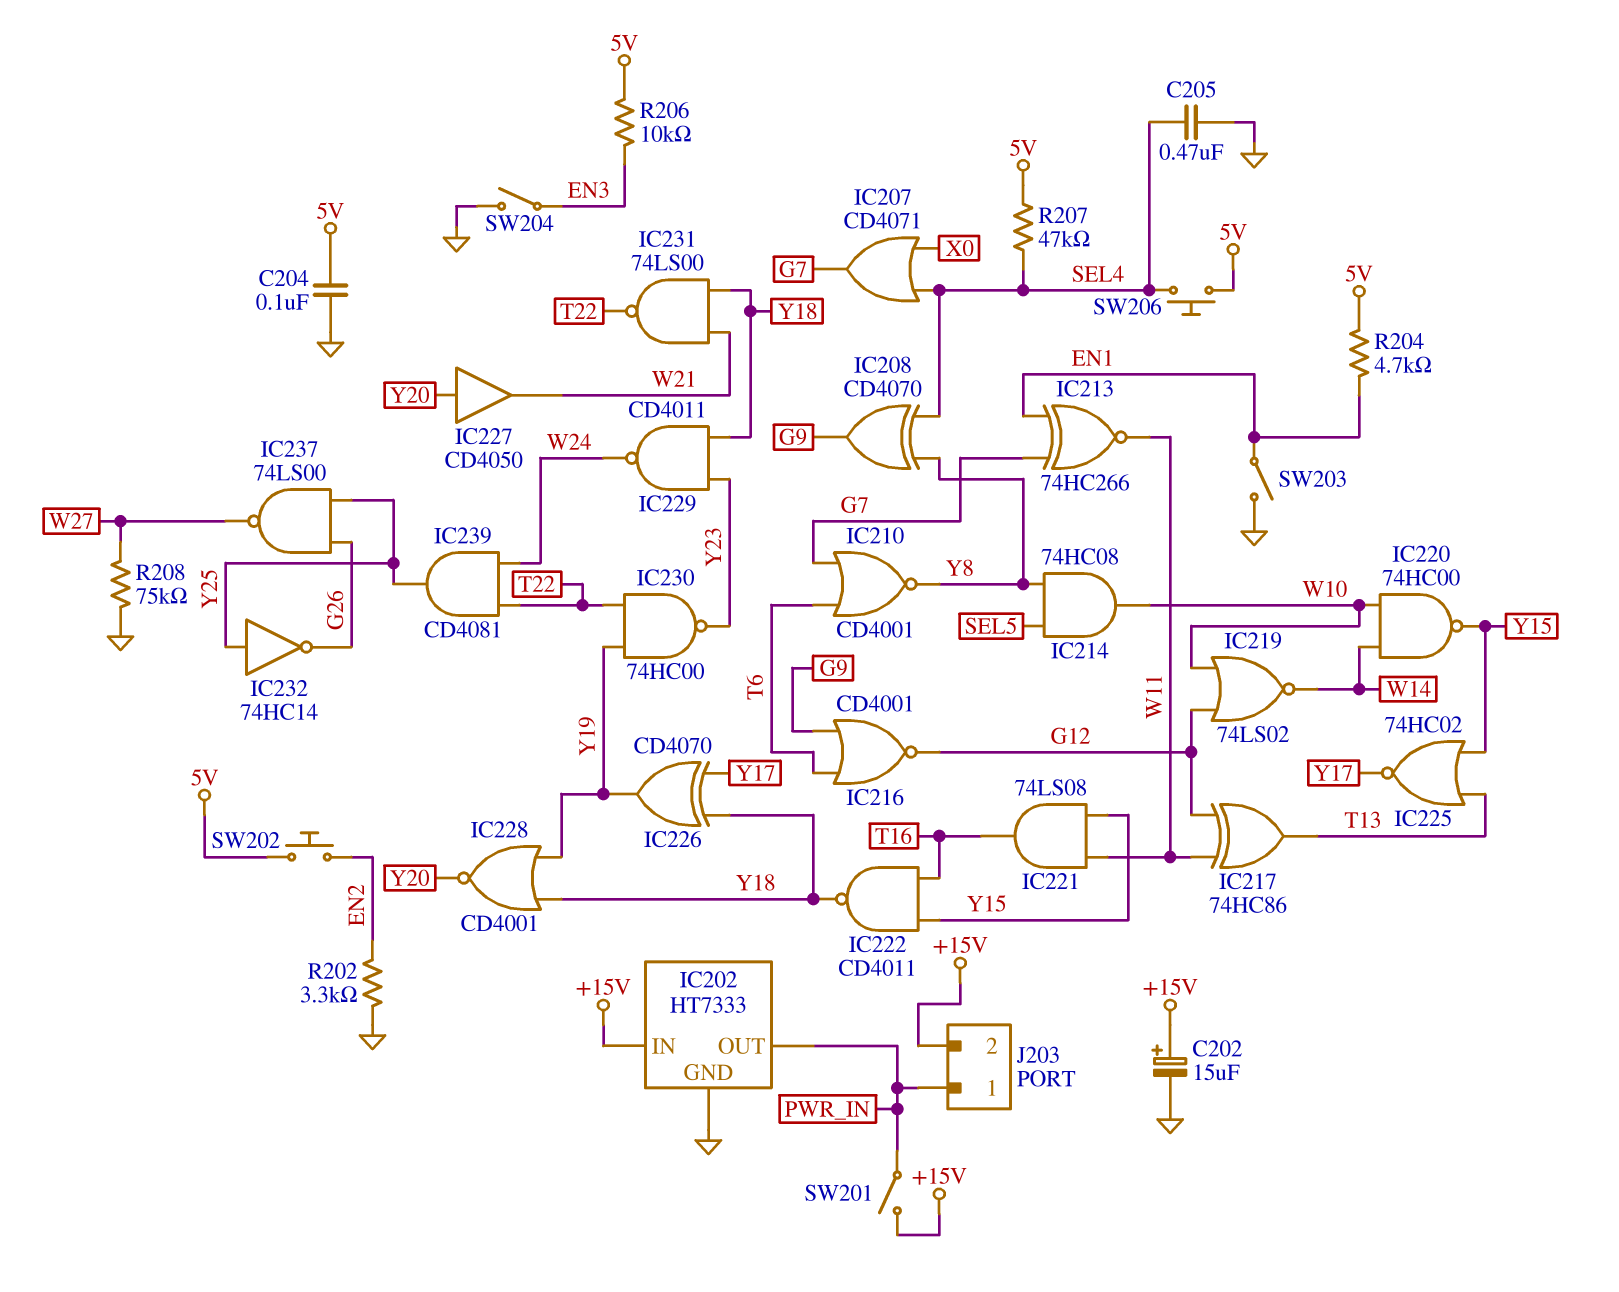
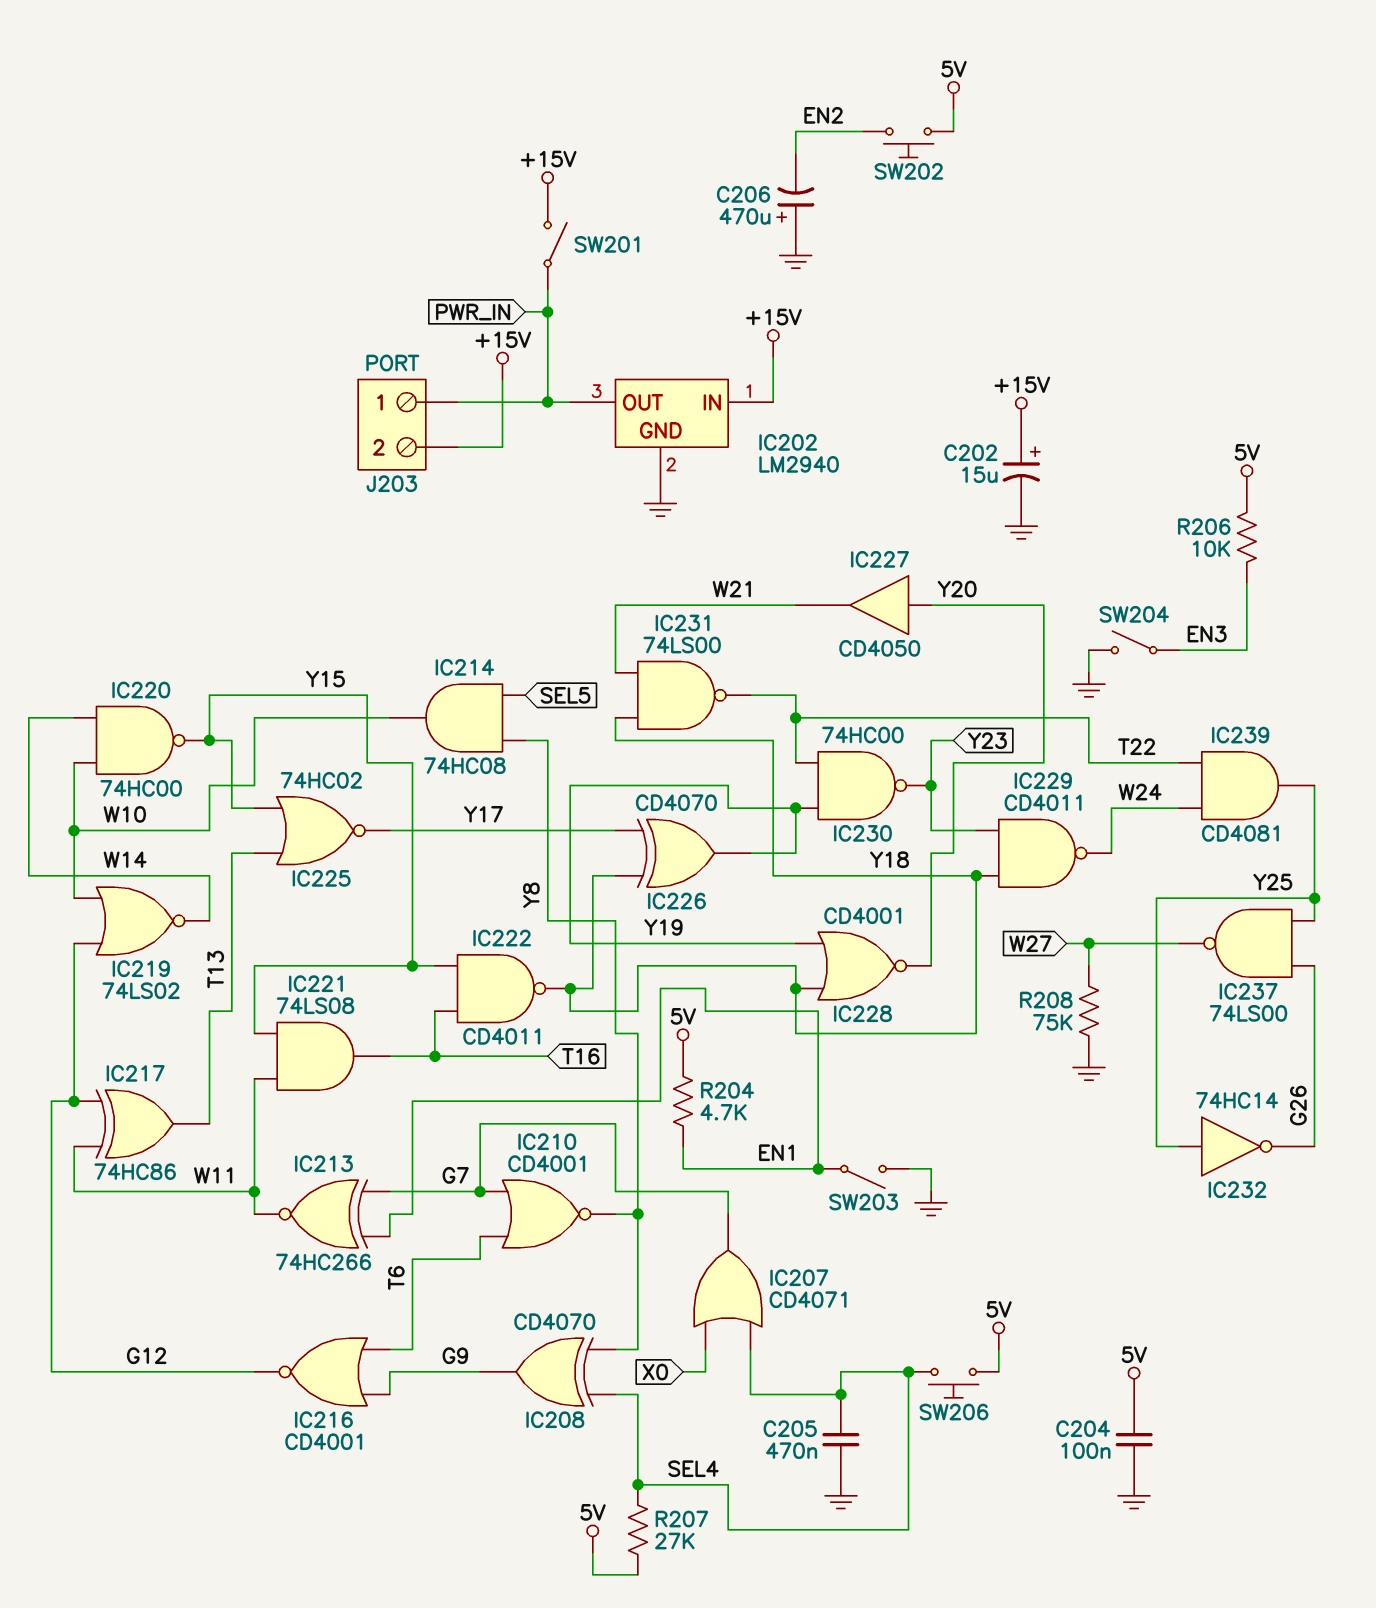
C206: none -> 470uF (plus GND, minus EN2)
IC202: HT7333 -> LM2940
R202: 3.3k (EN2, GND) -> none
R207: 47k (5V, SEL4) -> 27k (5V, SEL4)

